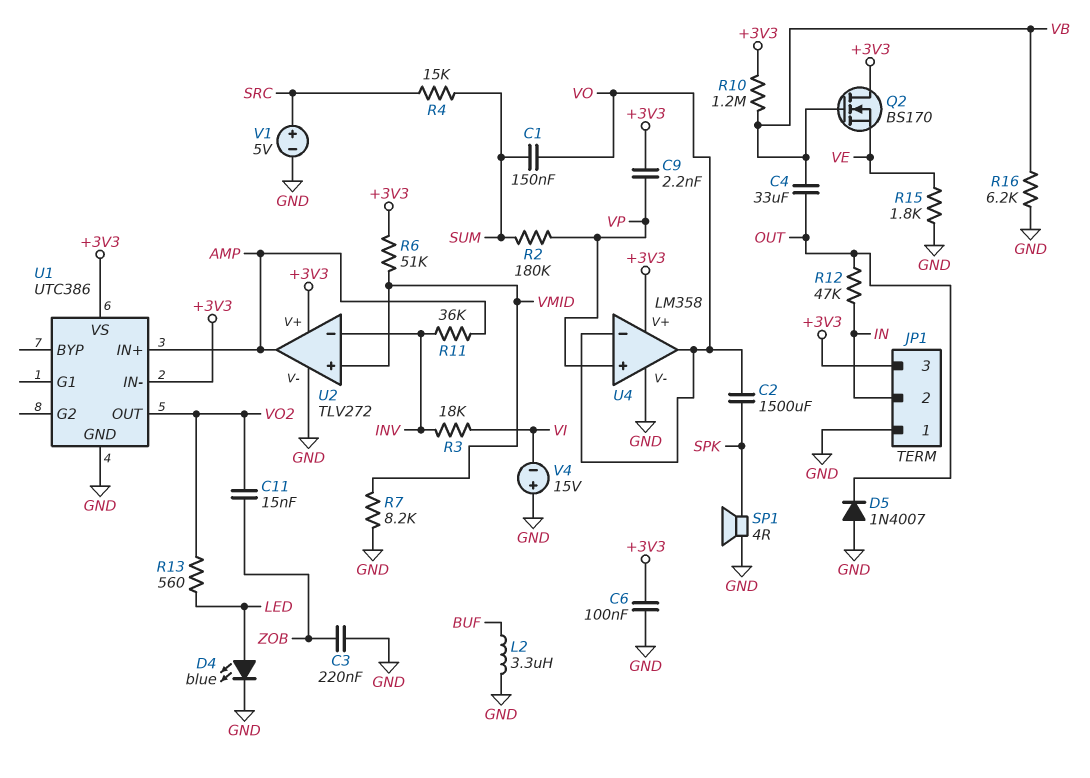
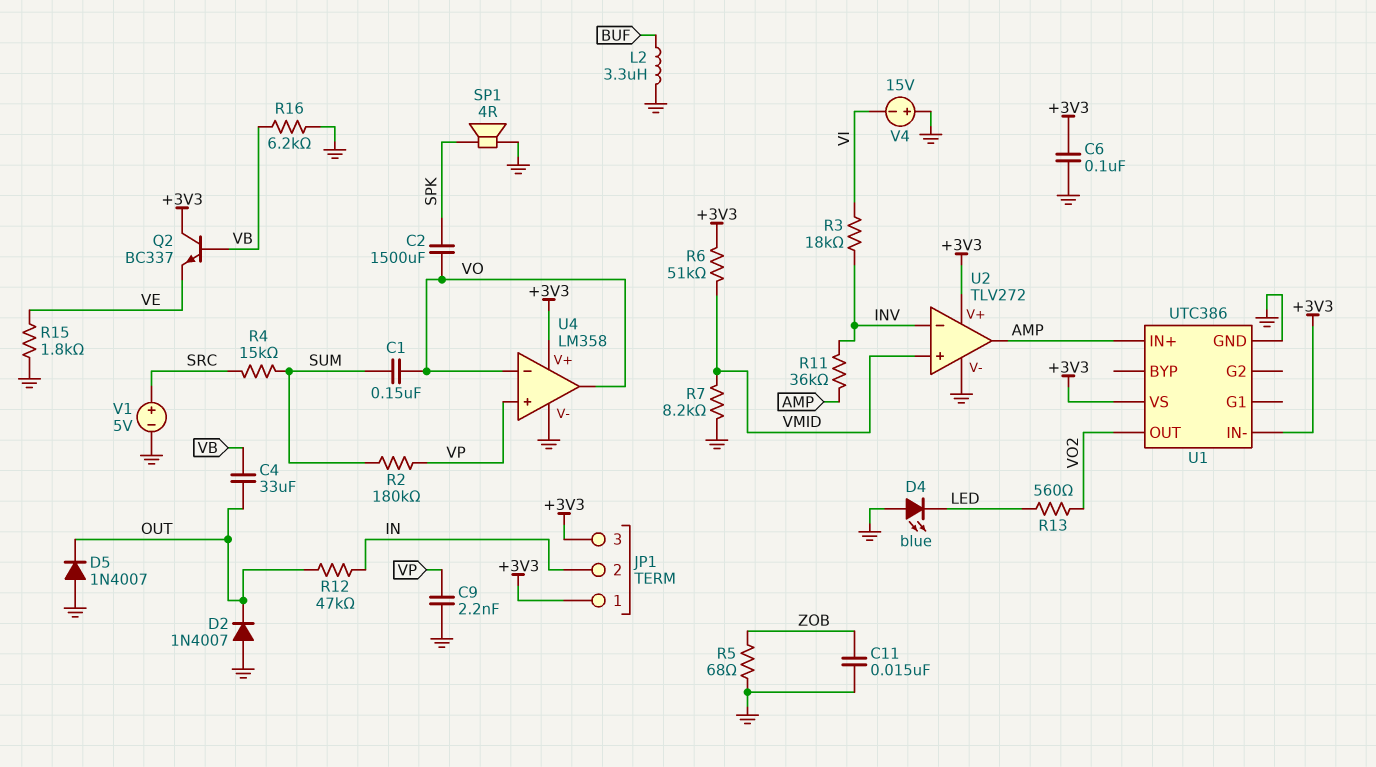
C3: 220nF (GND, ZOB) -> none
C9: 2.2nF (+3V3, VP) -> 2.2nF (GND, VP)
C11: 15nF (VO2, ZOB) -> 15nF (GND, ZOB)
D2: none -> diode 1N4007 (A GND, K OUT)
D4: LED blue (A LED, K GND) -> LED blue (A GND, K LED)
JP1 pin 1: GND -> +3V3
Q2: NMOS BS170 (G VB, D +3V3, S VE) -> NPN BC337 (B VB, C +3V3, E VE)
R5: none -> 68 (GND, ZOB)
R10: 1.2M (+3V3, VB) -> none

